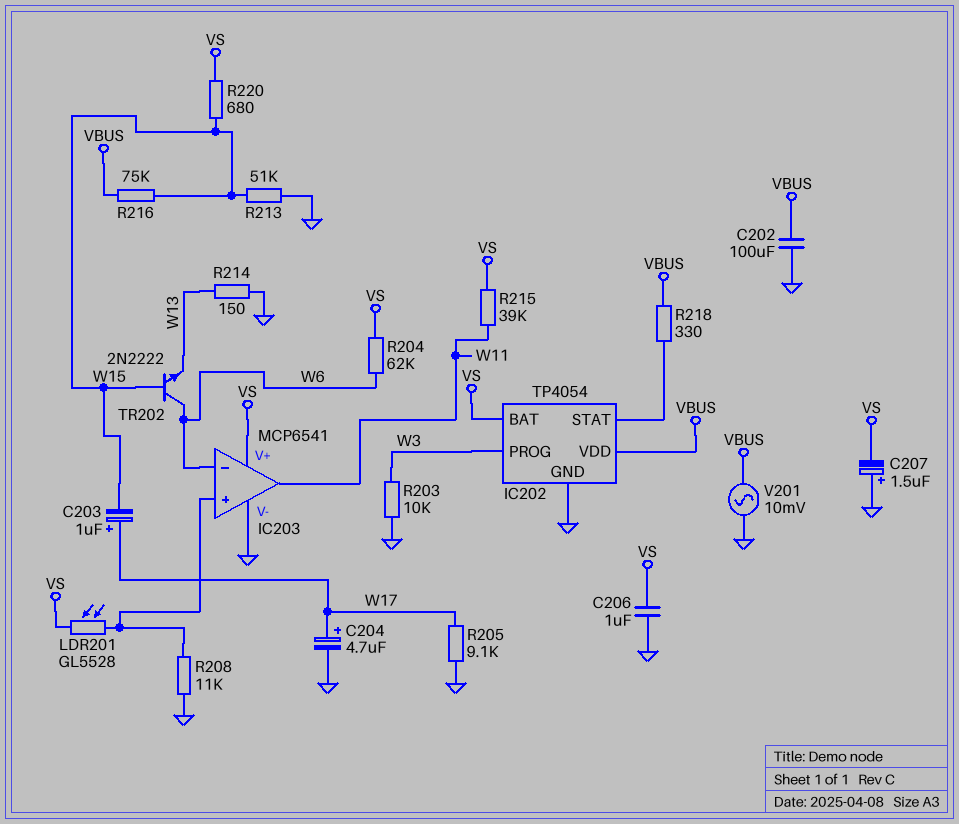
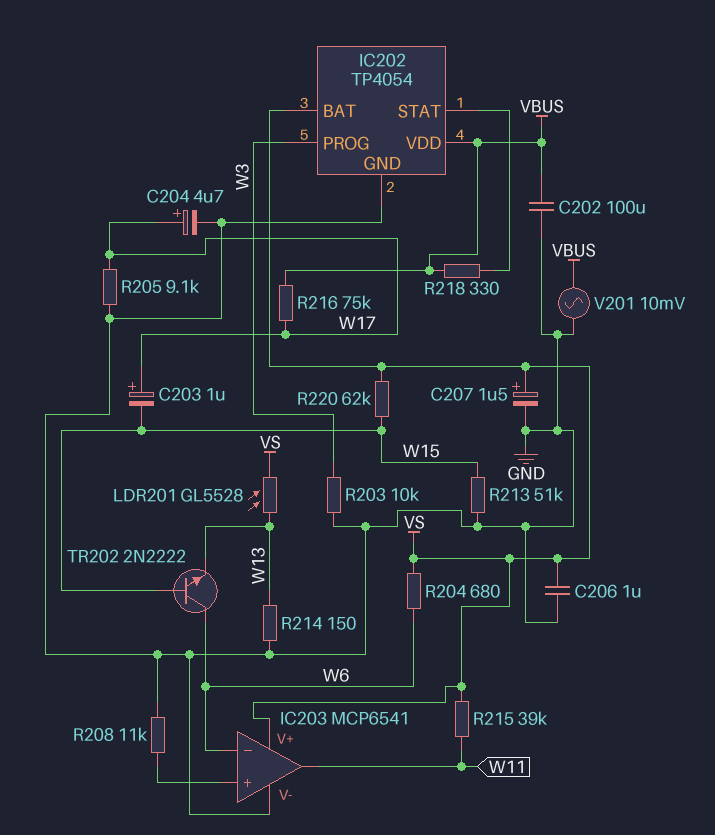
C207: 1.5uF (plus GND, minus VS) -> 1.5uF (plus VS, minus GND)
LDR201: GL5528 (IC203/in+, VS) -> GL5528 (VS, W13)
R204: 62k (VS, W6) -> 680 (VS, W6)
R216: 75k (VBUS, W15) -> 75k (VBUS, W17)
R220: 680 (VS, W15) -> 62k (VS, W15)

